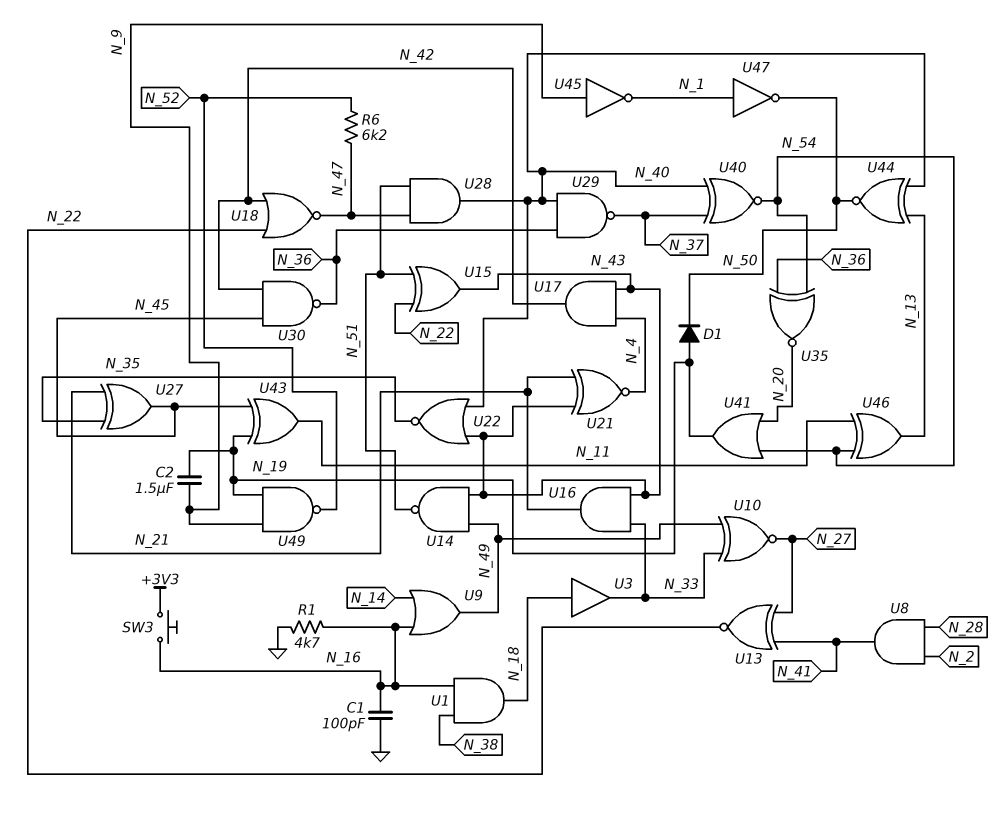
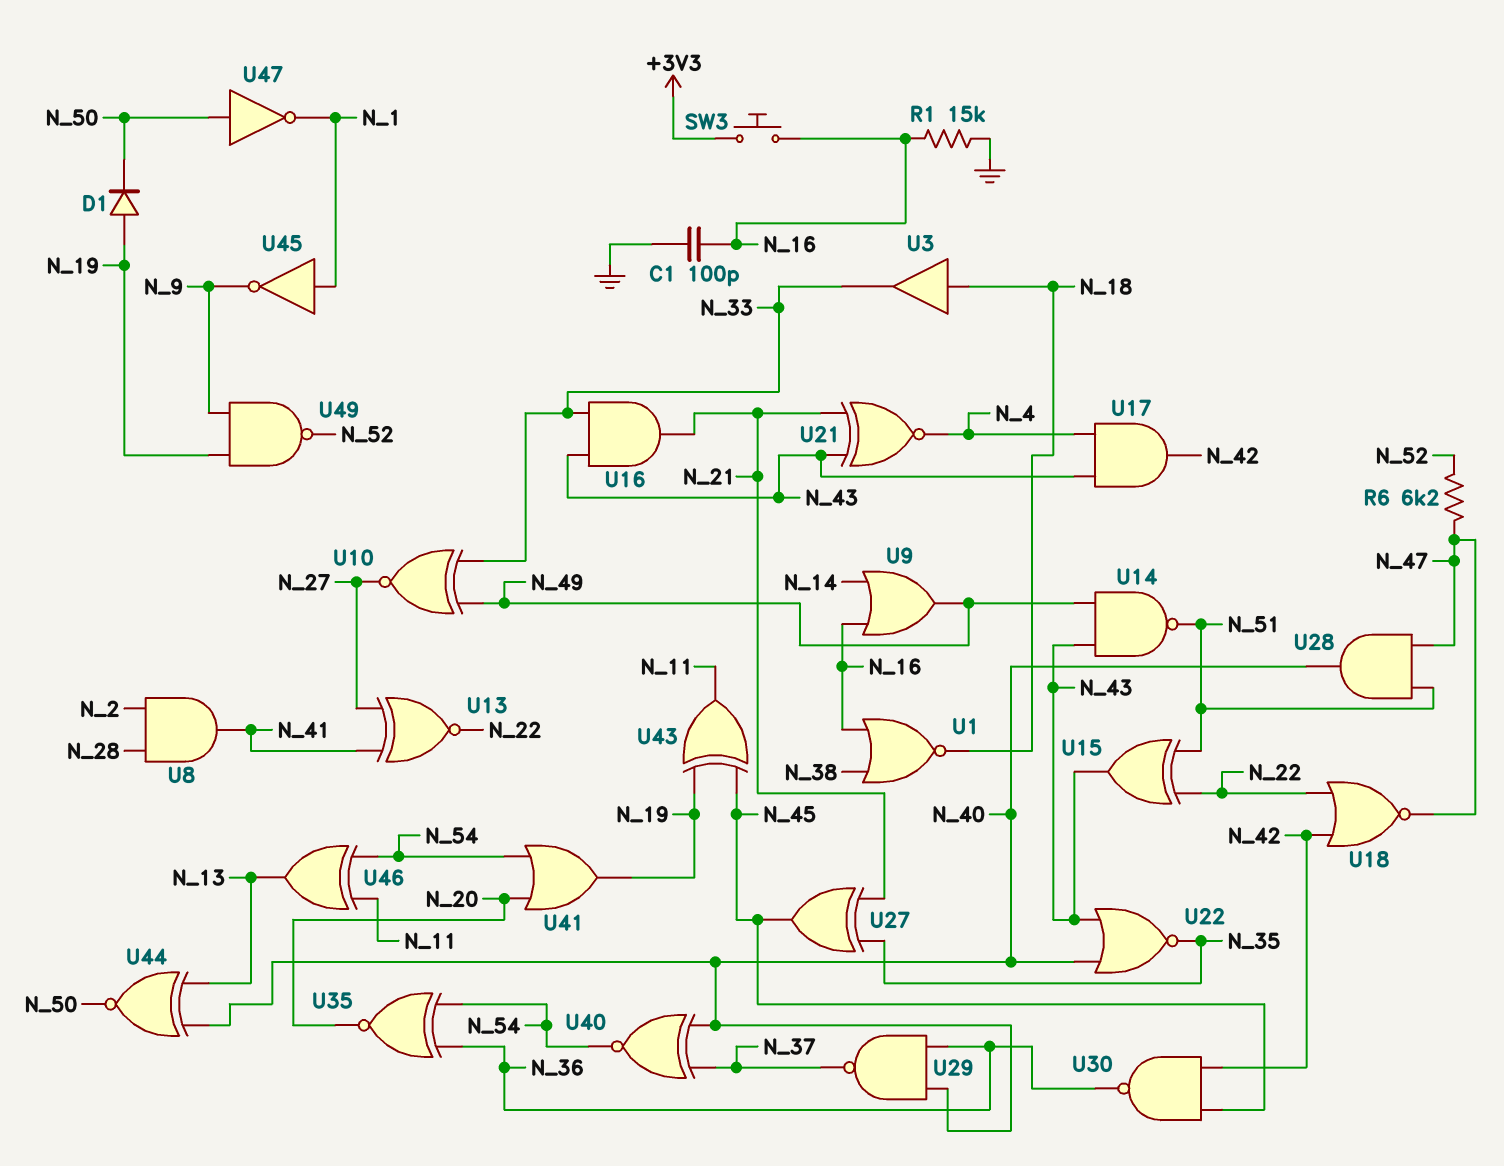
C2: 1.5uF (N_9, N_19) -> none
R1: 4.7k (GND, N_16) -> 15k (GND, N_16)
U1: AND (in N_16, in N_38, out N_18) -> NOR (in N_16, in N_38, out N_18)
U45: NOT (in N_9, out N_1) -> NOT (in N_1, out N_9)
U47: NOT (in N_1, out N_50) -> NOT (in N_50, out N_1)

